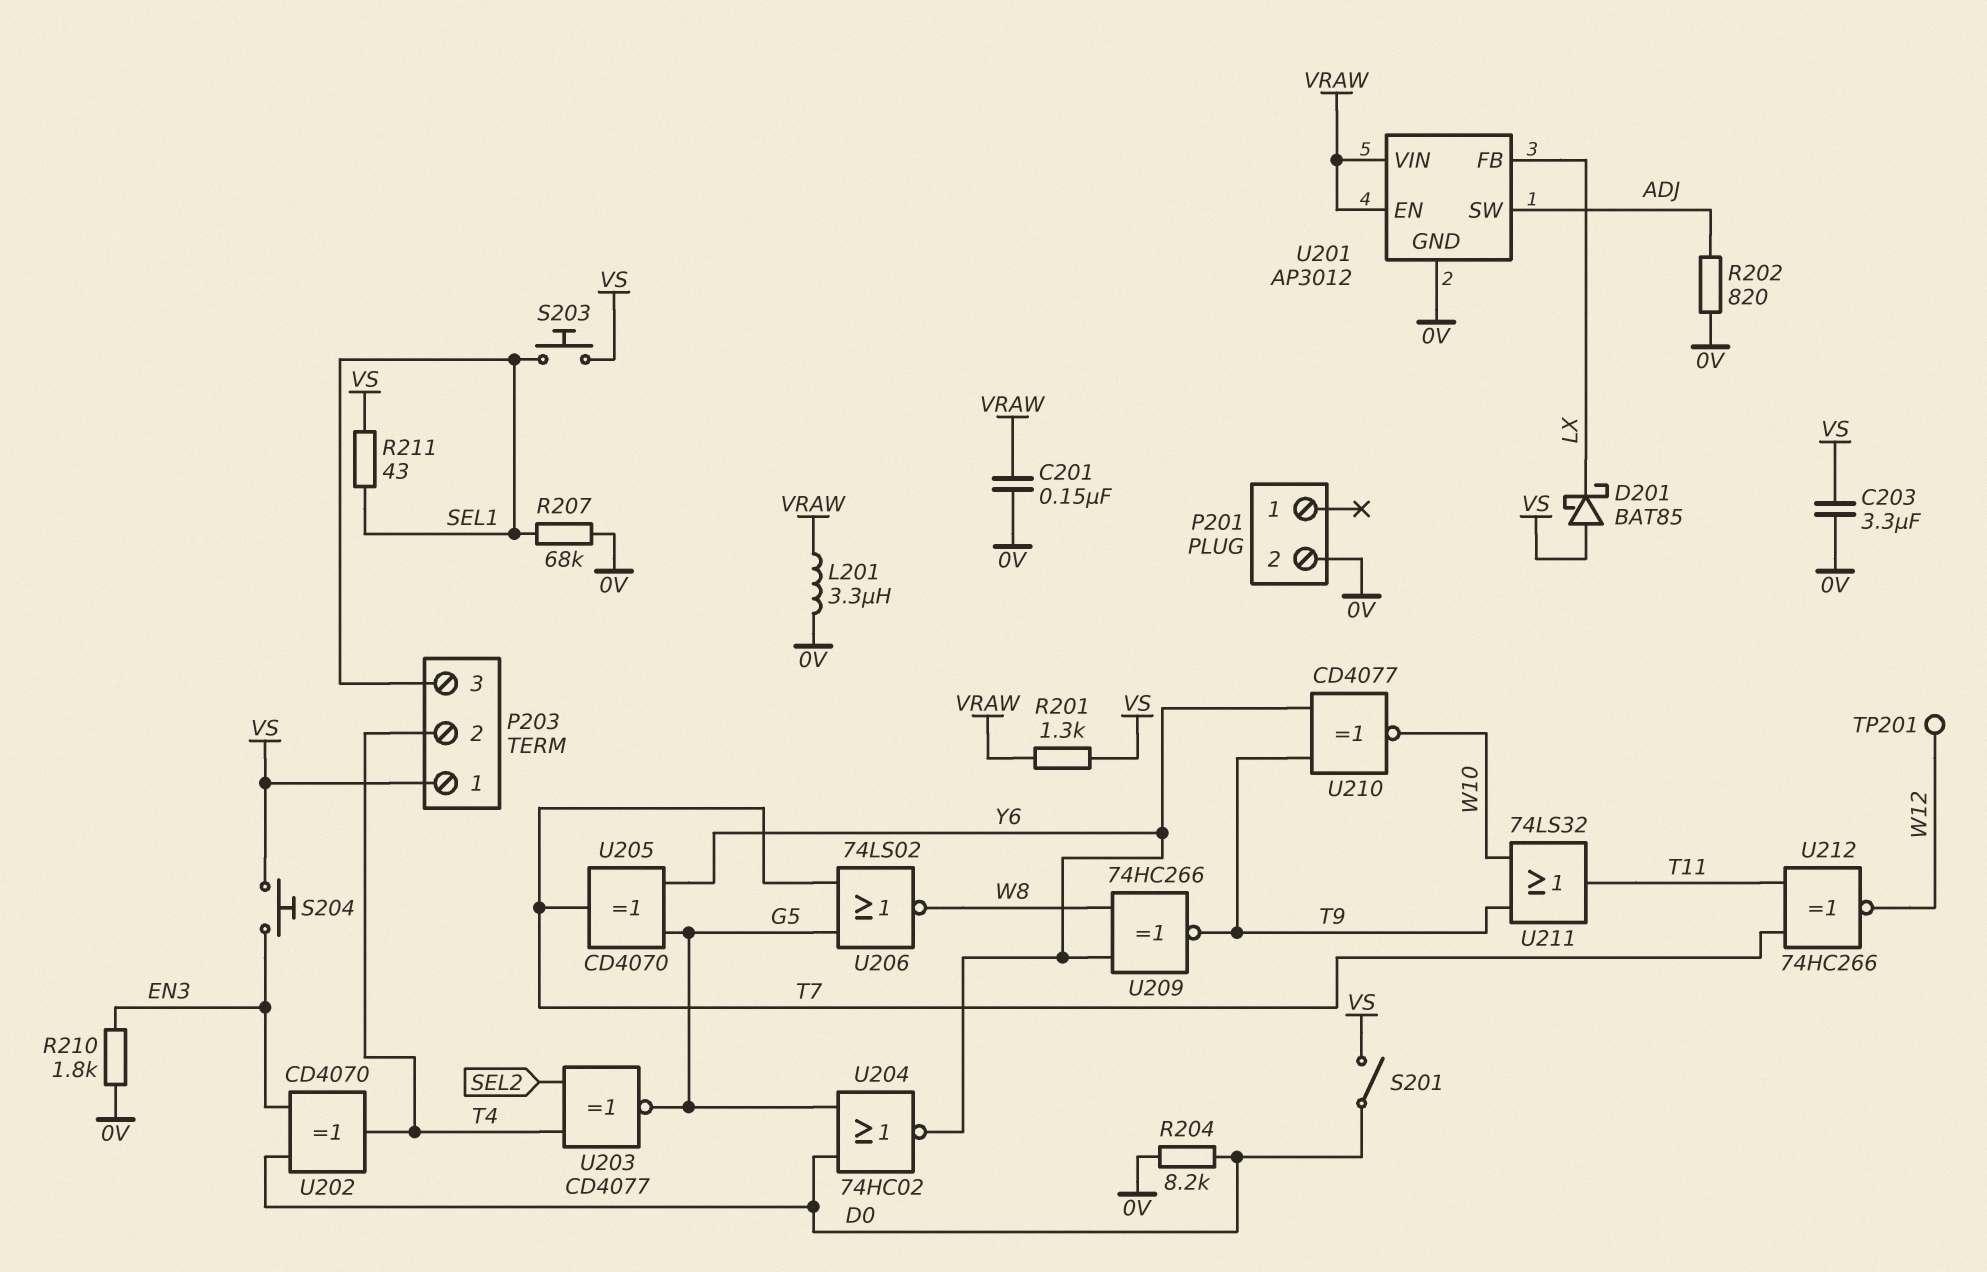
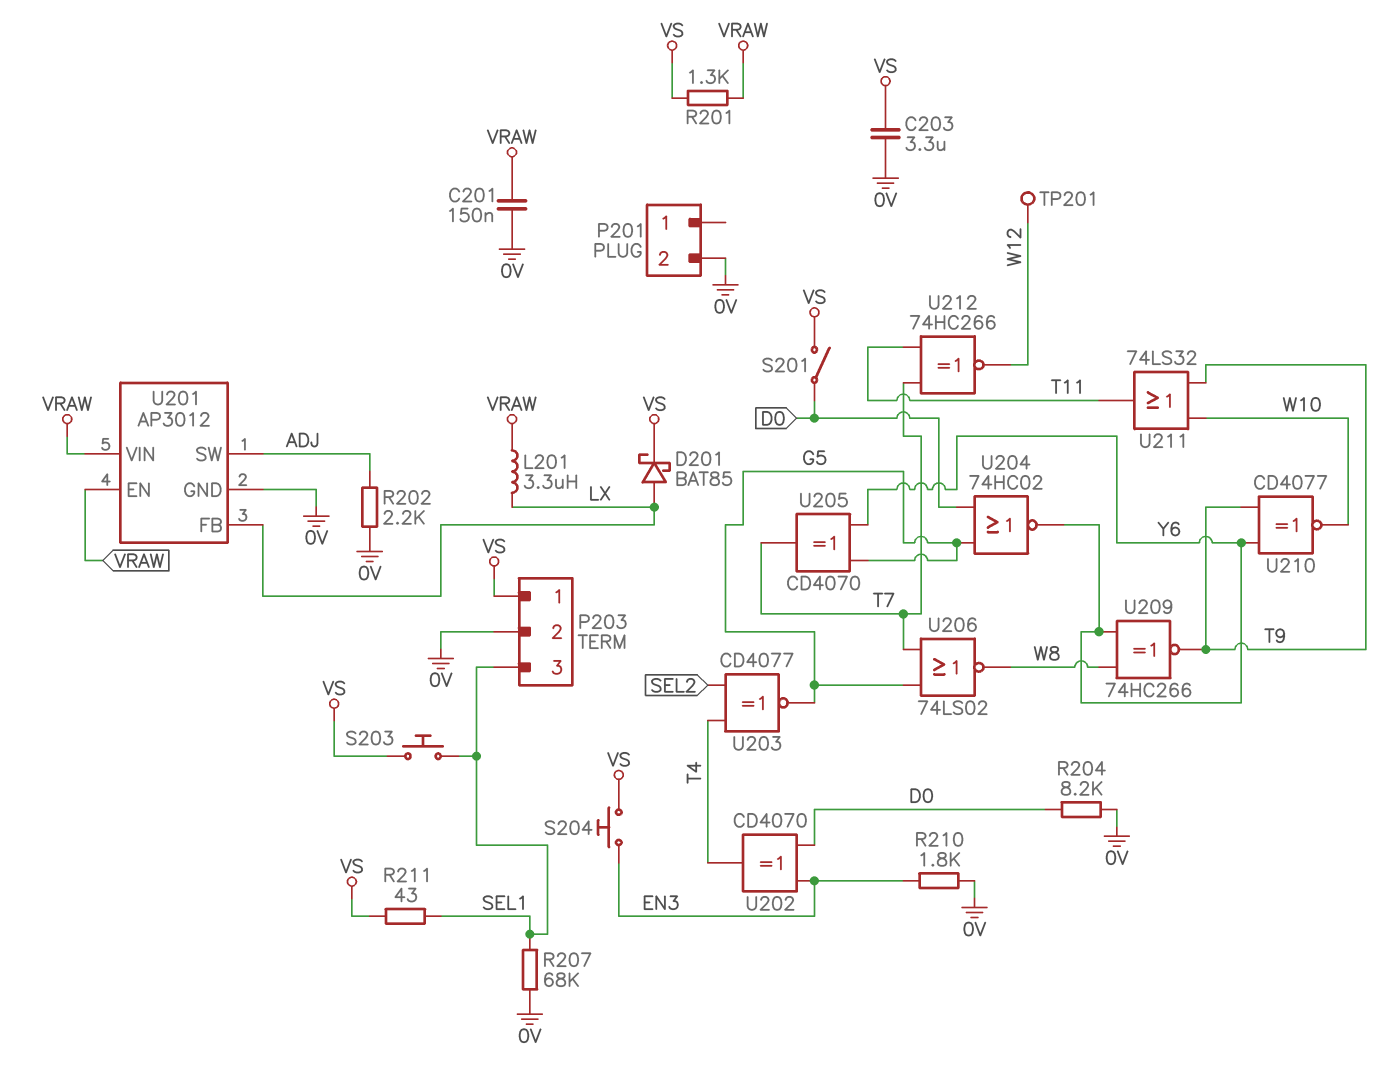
D201: schottky BAT85 (A VS, K LX) -> schottky BAT85 (A LX, K VS)
L201: 3.3uH (0V, VRAW) -> 3.3uH (LX, VRAW)
P203 pin 2: T4 -> 0V
R202: 820 (0V, ADJ) -> 2.2k (0V, ADJ)

